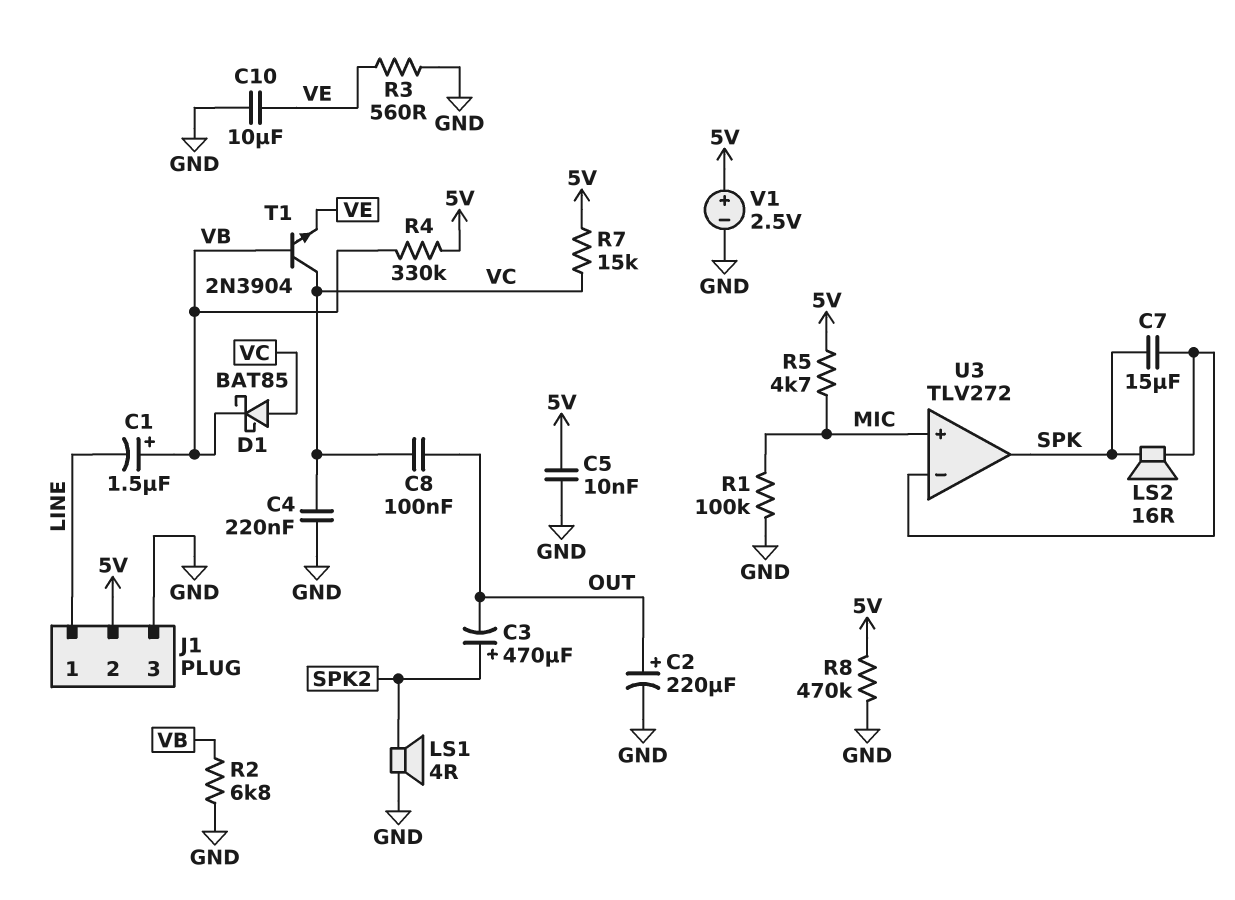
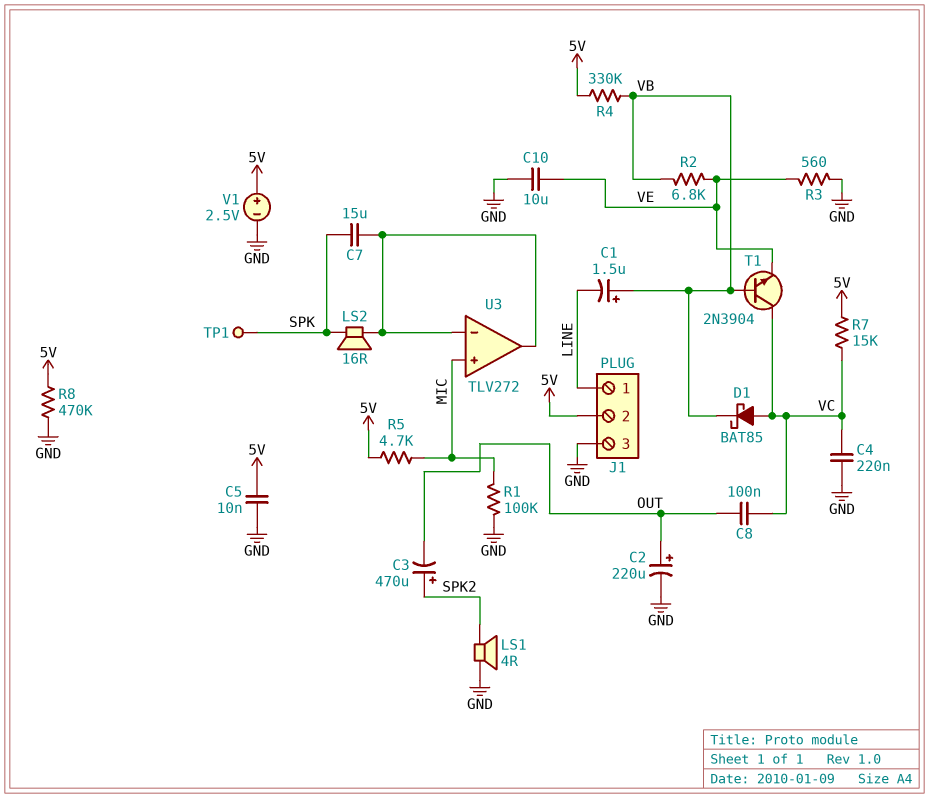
R2: 6.8k (GND, VB) -> 6.8k (VB, VE)
TP1: none -> test point (SPK)
U3 pin out: SPK -> U3/in-

